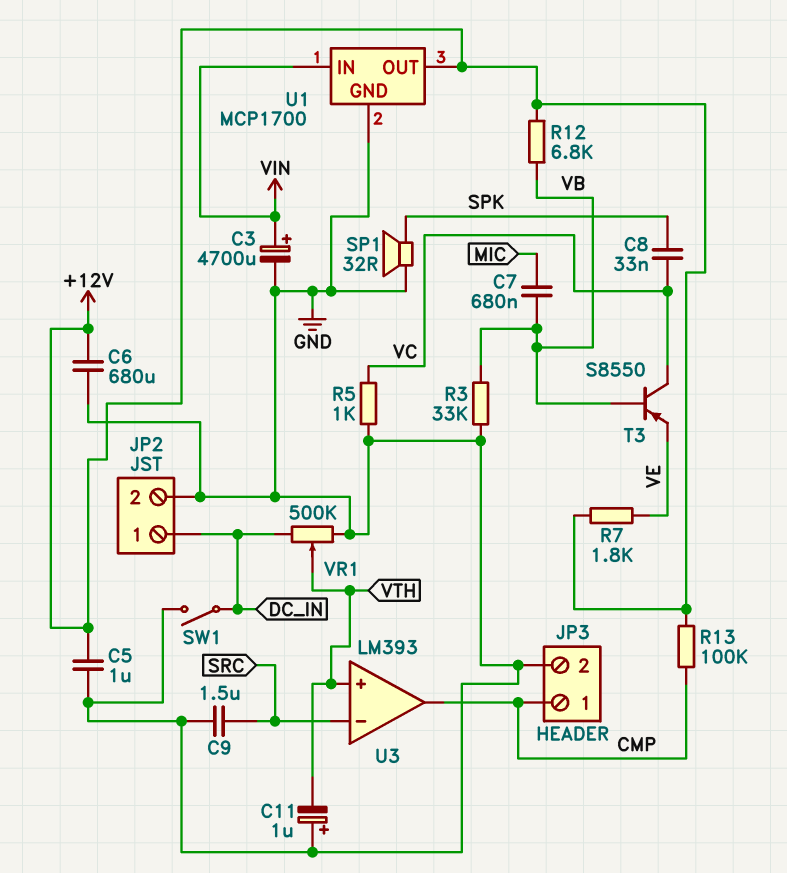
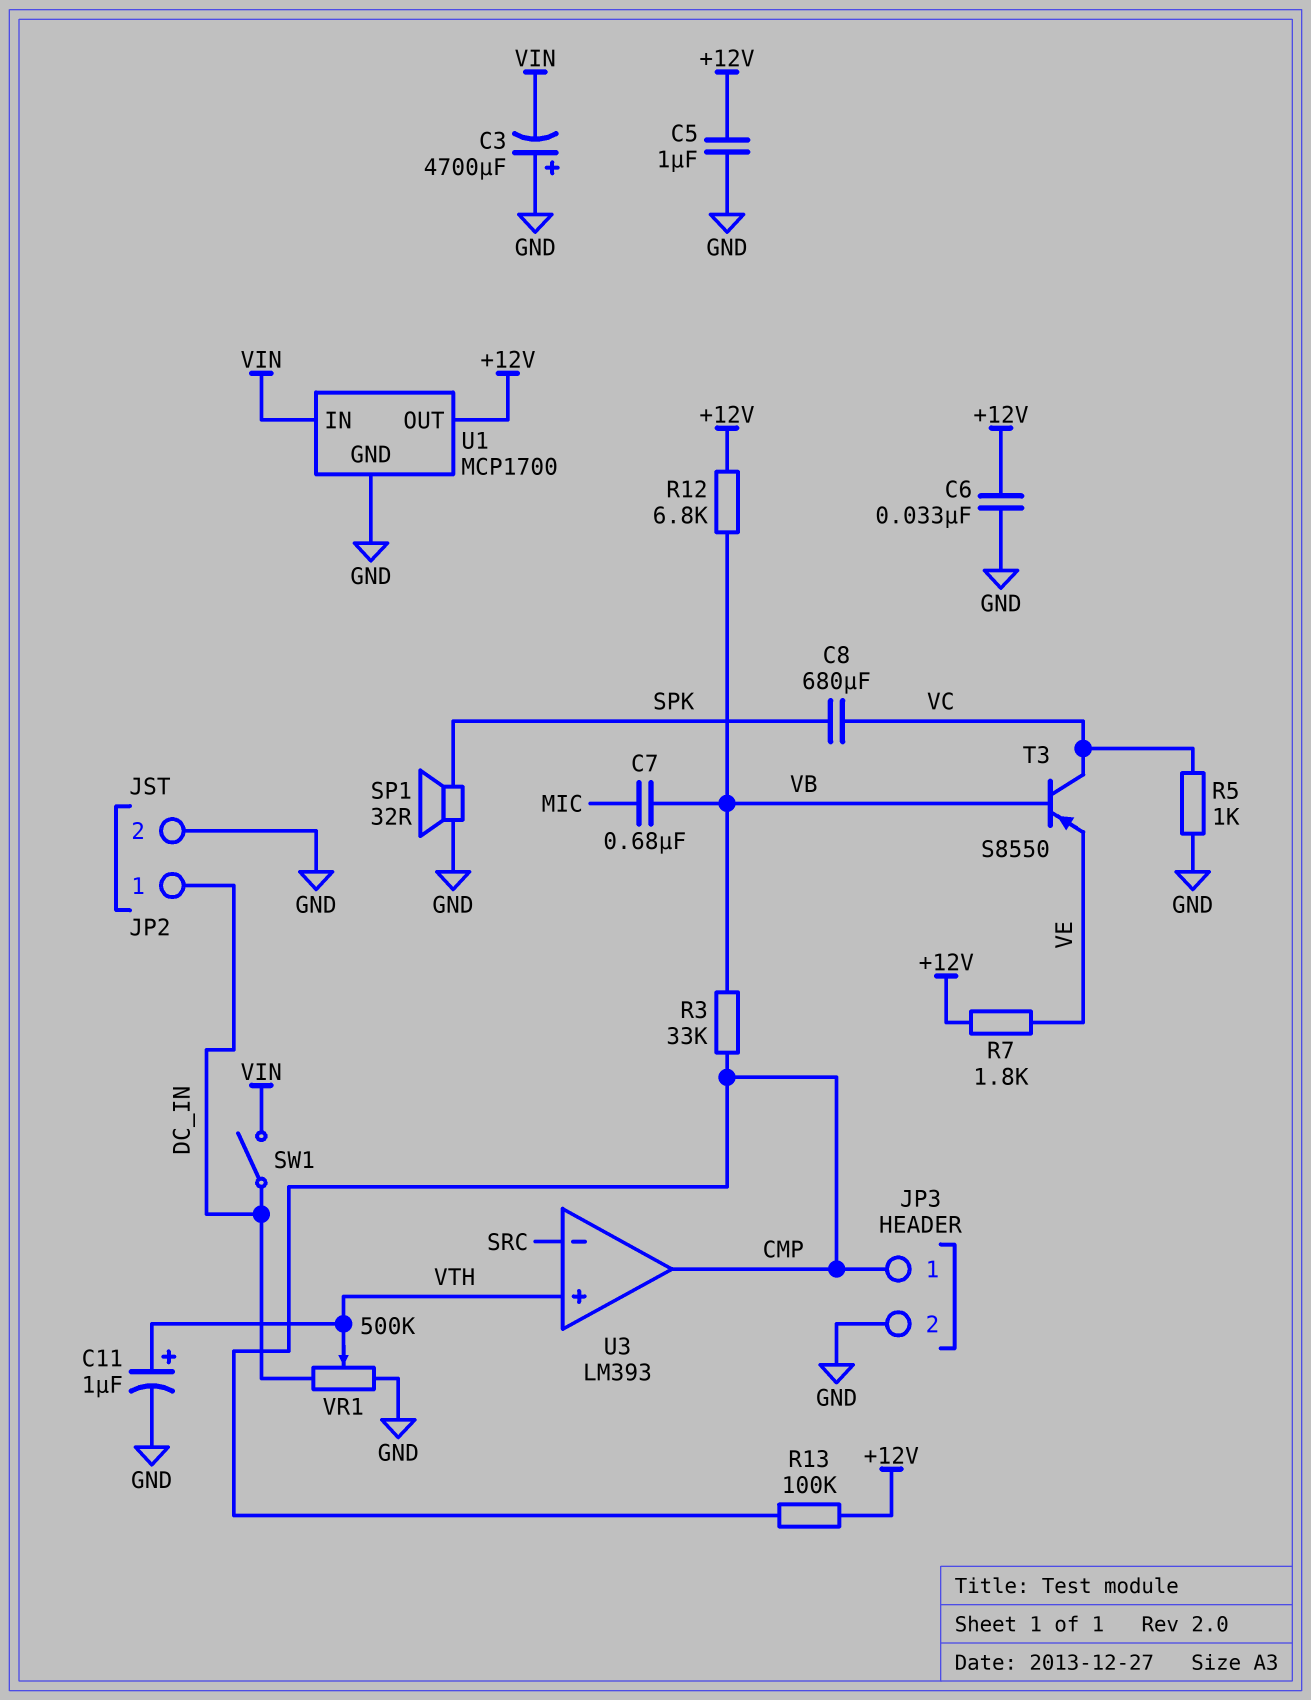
C3: 4700uF (plus VIN, minus GND) -> 4700uF (plus GND, minus VIN)
C6: 680uF (+12V, GND) -> 33nF (+12V, GND)
C8: 33nF (SPK, VC) -> 680uF (SPK, VC)
C9: 1.5uF (GND, SRC) -> none
C11: 1uF (plus GND, minus VTH) -> 1uF (plus VTH, minus GND)
R3: 33k (GND, VB) -> 33k (CMP, VB)
SW1: switch (DC_IN, GND) -> switch (DC_IN, VIN)

